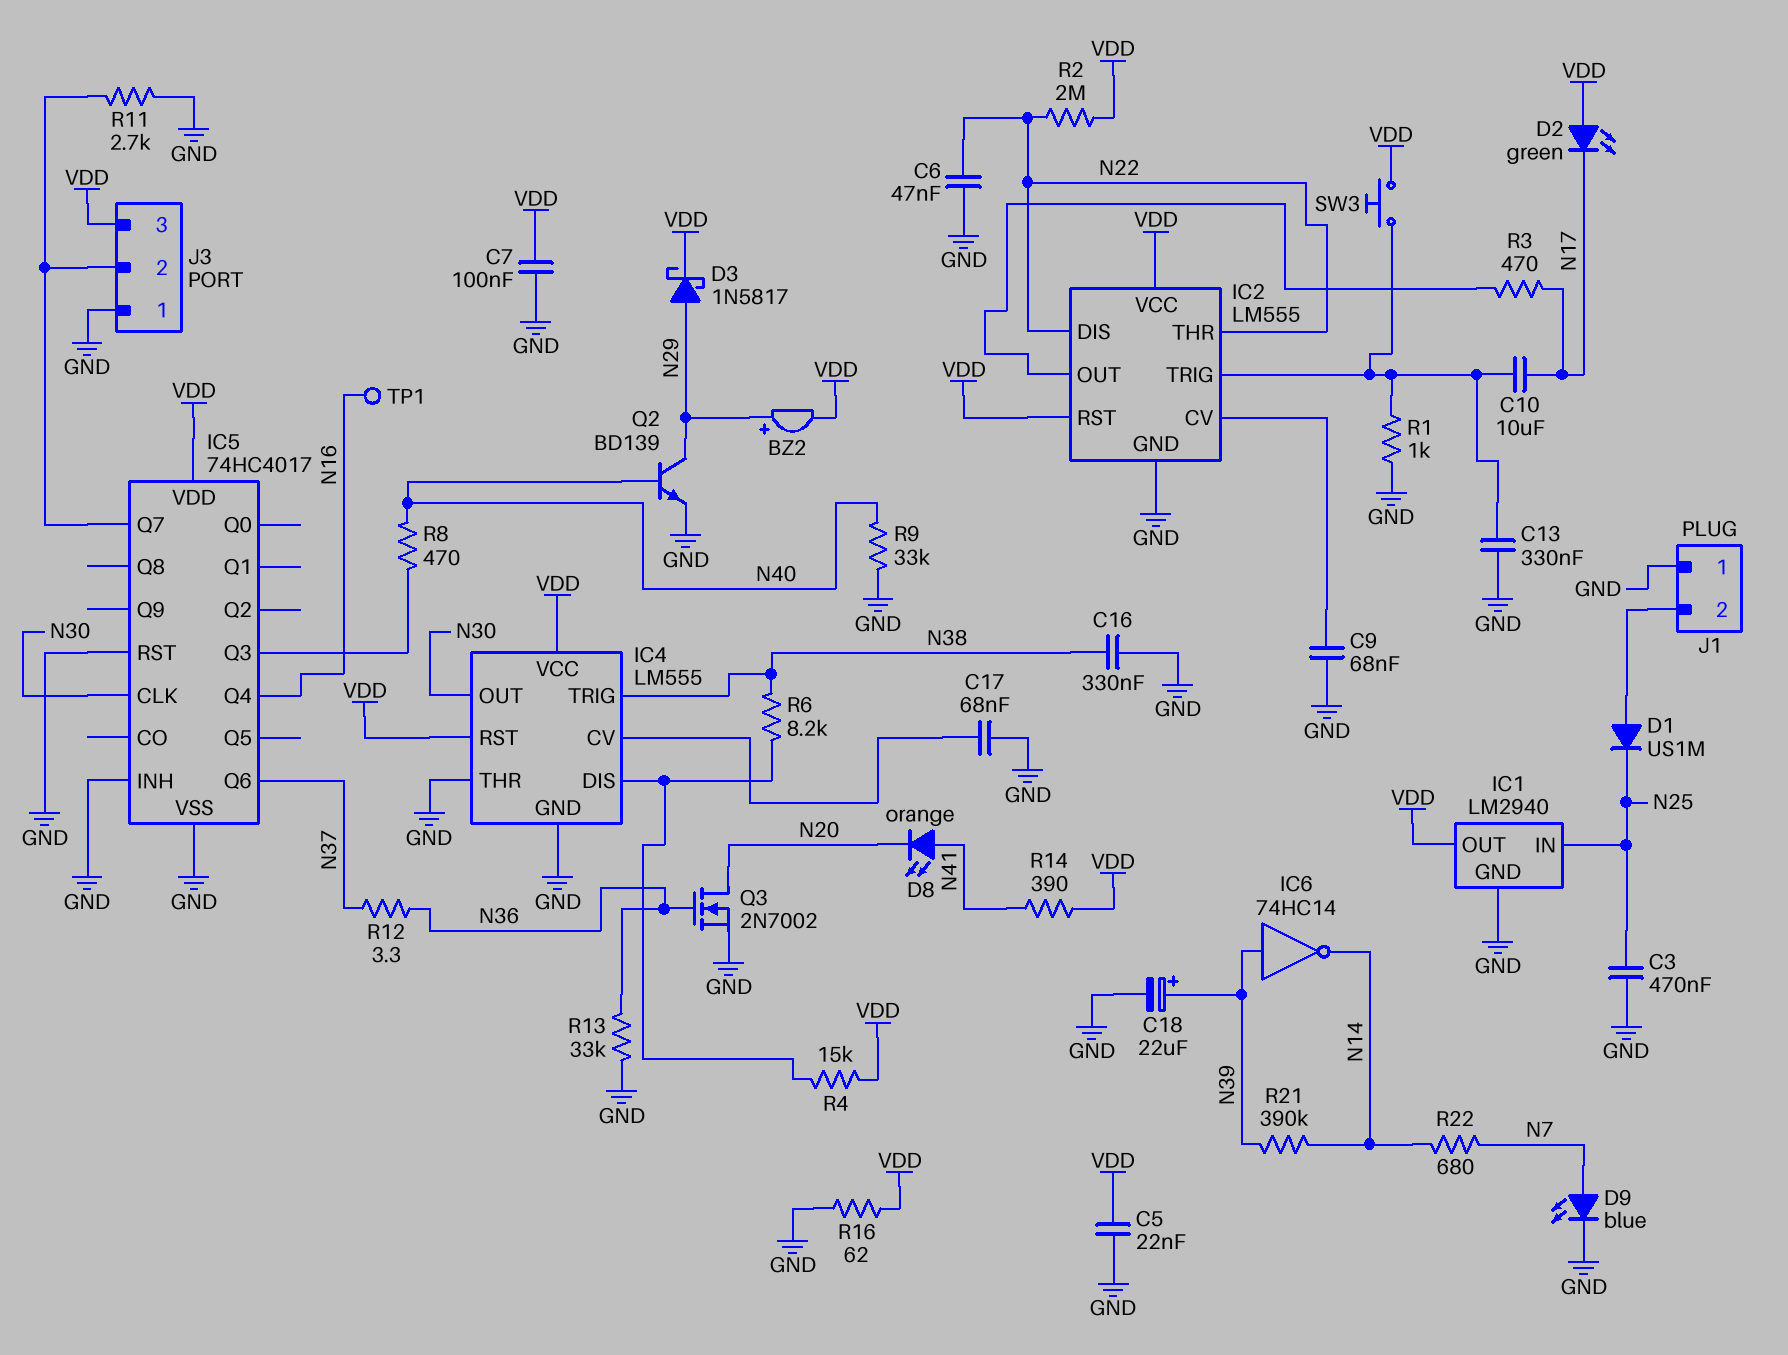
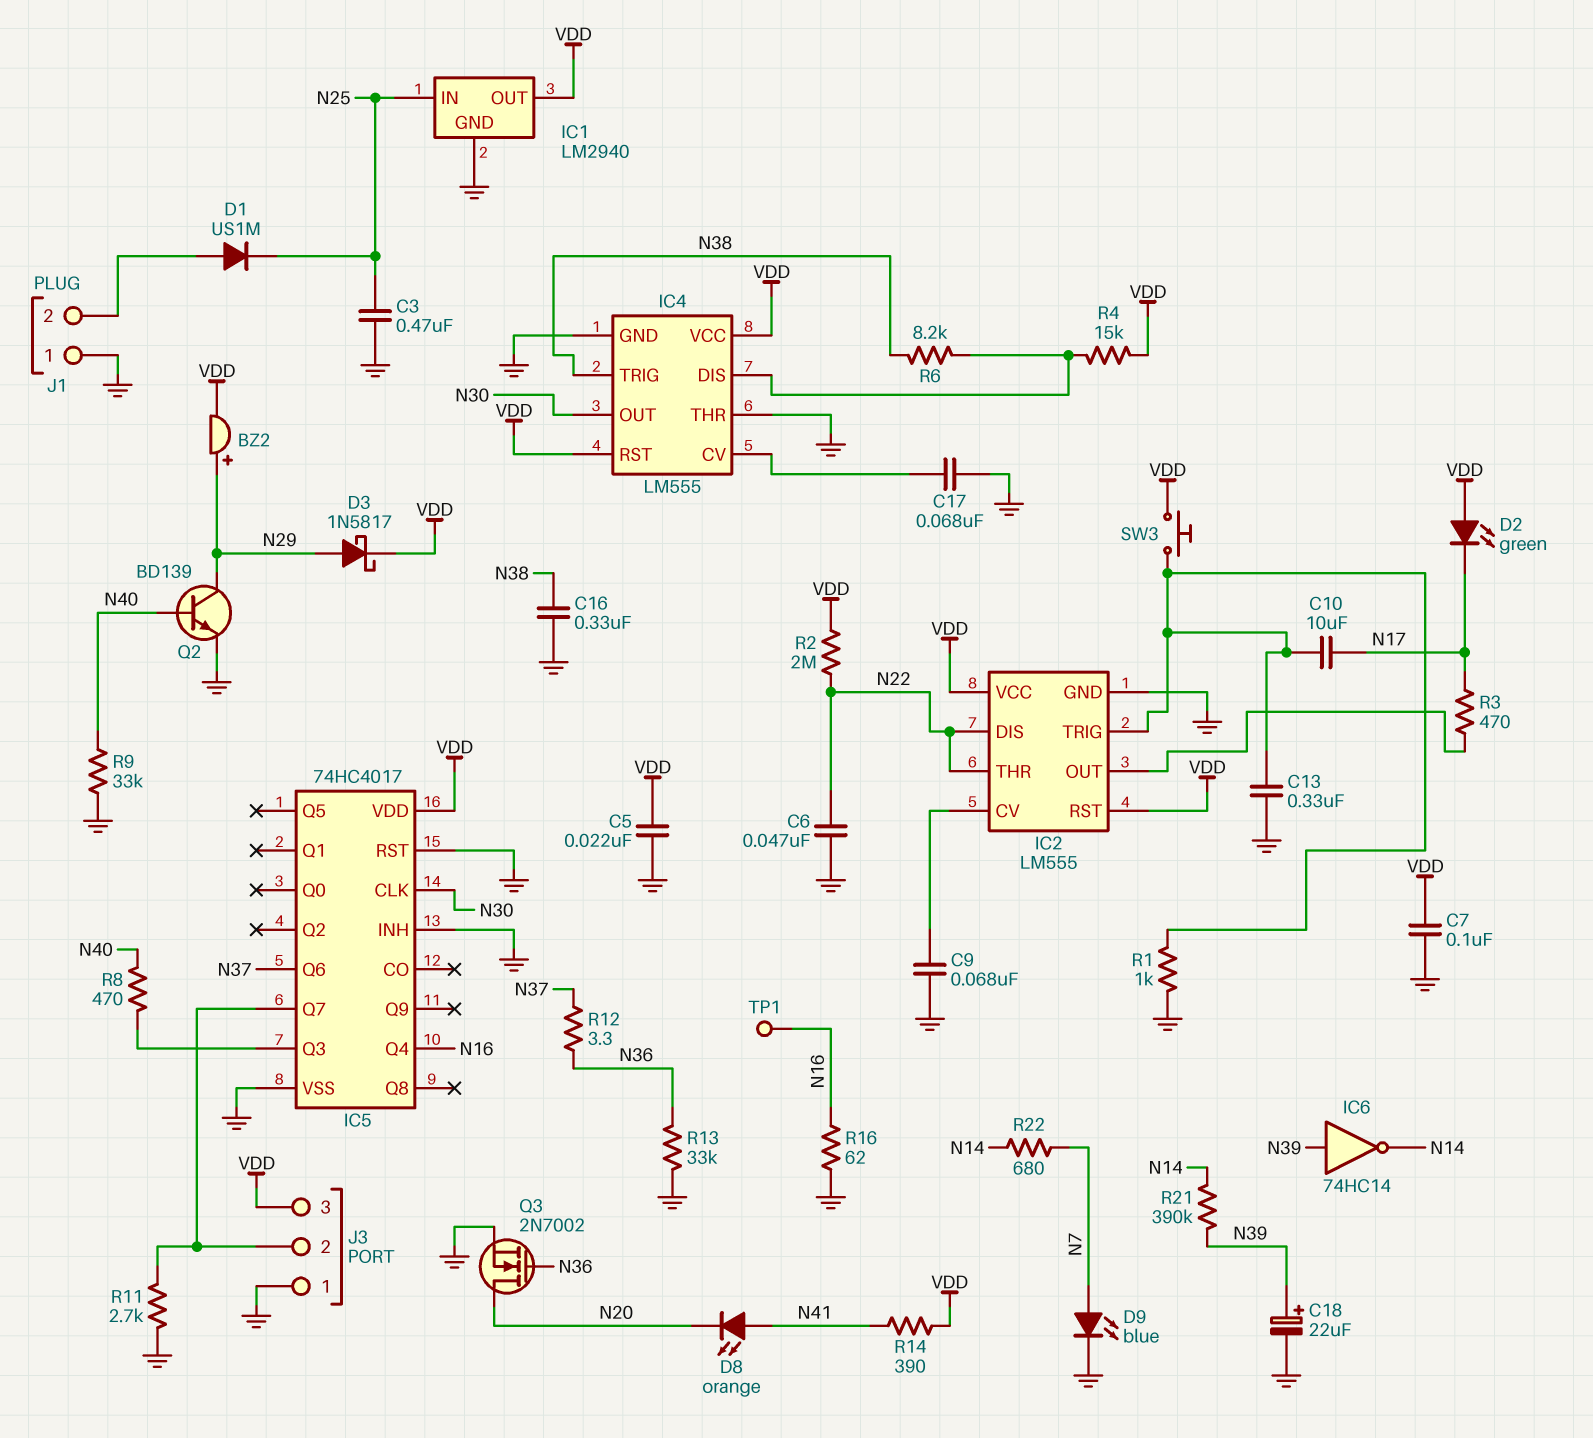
R16: 62 (GND, VDD) -> 62 (GND, N16)

